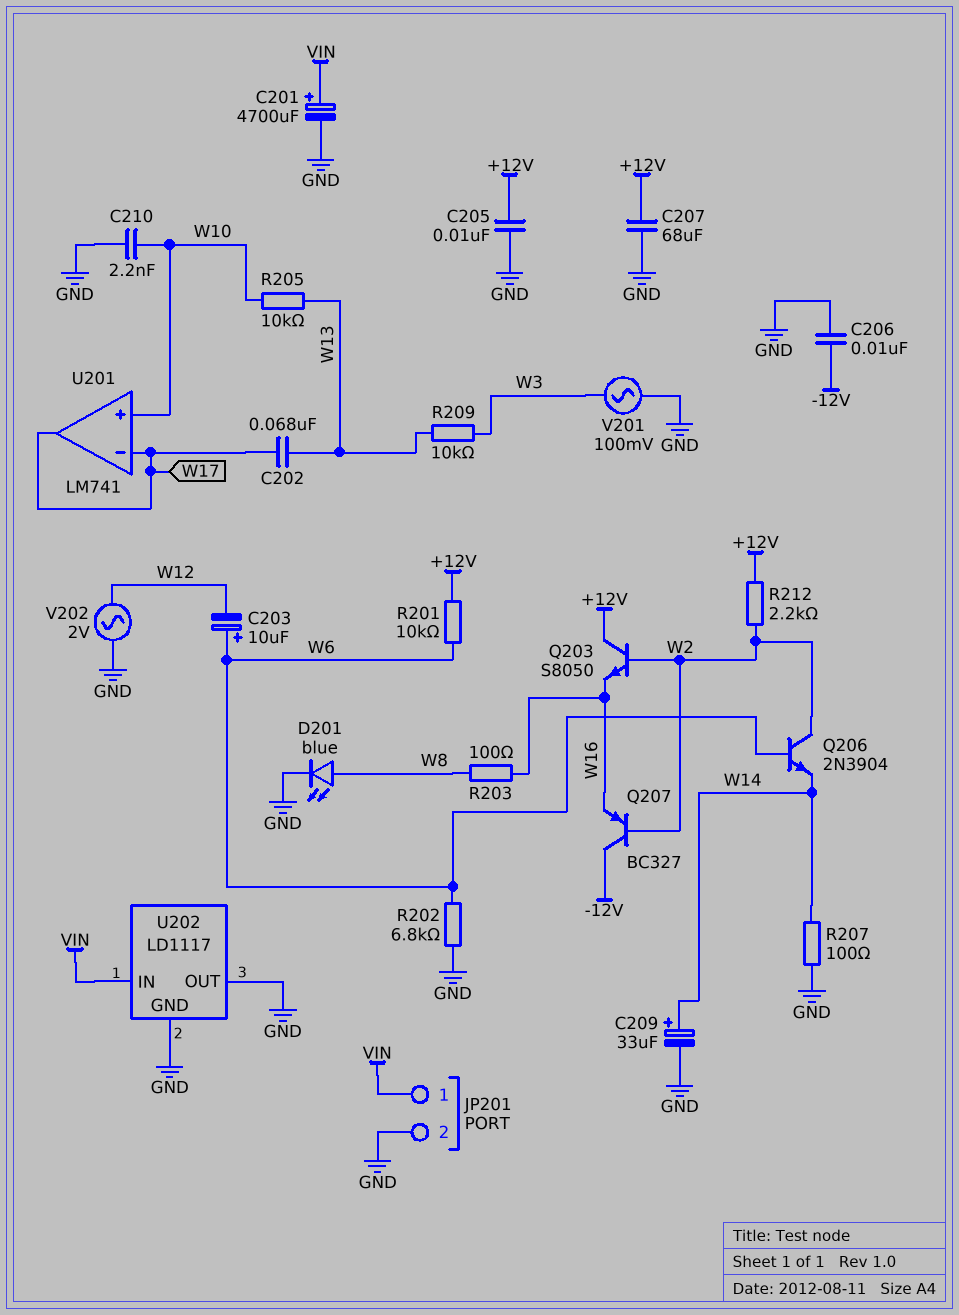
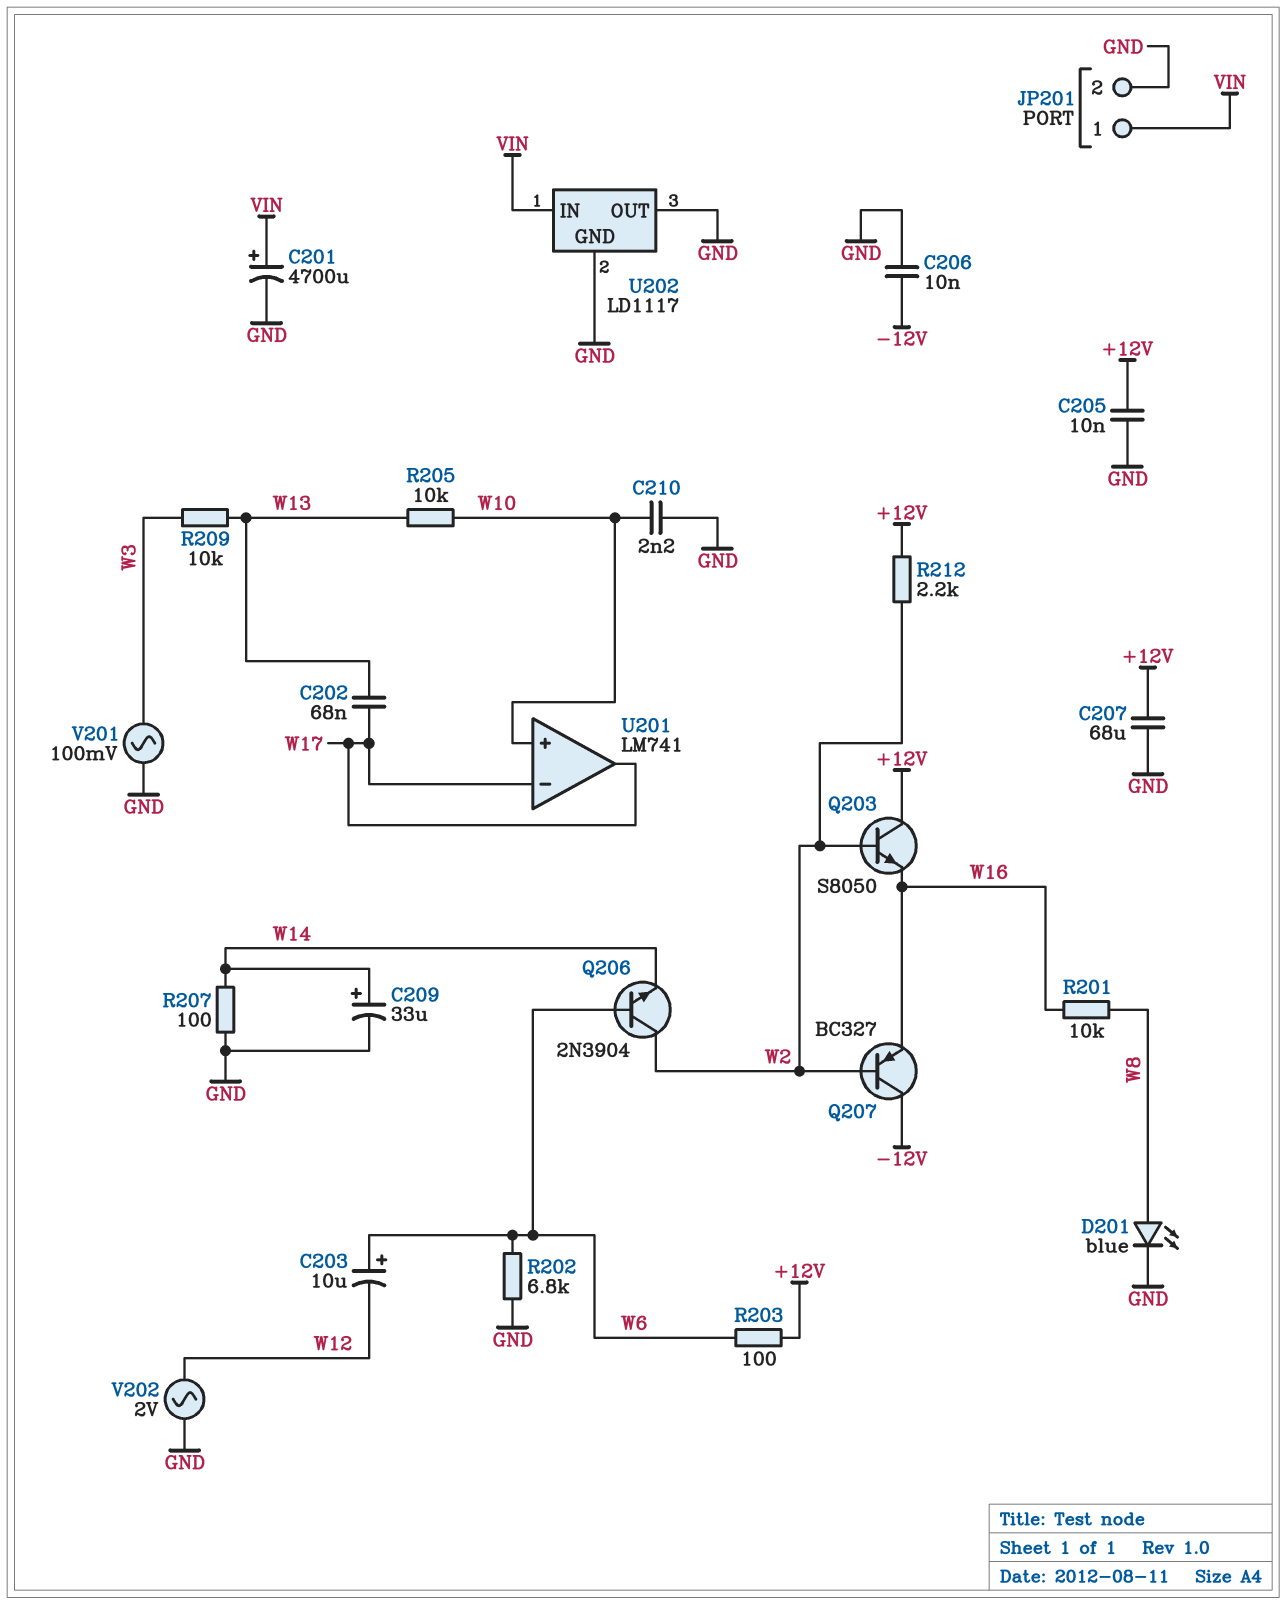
R201: 10k (+12V, W6) -> 10k (W8, W16)
R203: 100 (W8, W16) -> 100 (+12V, W6)

